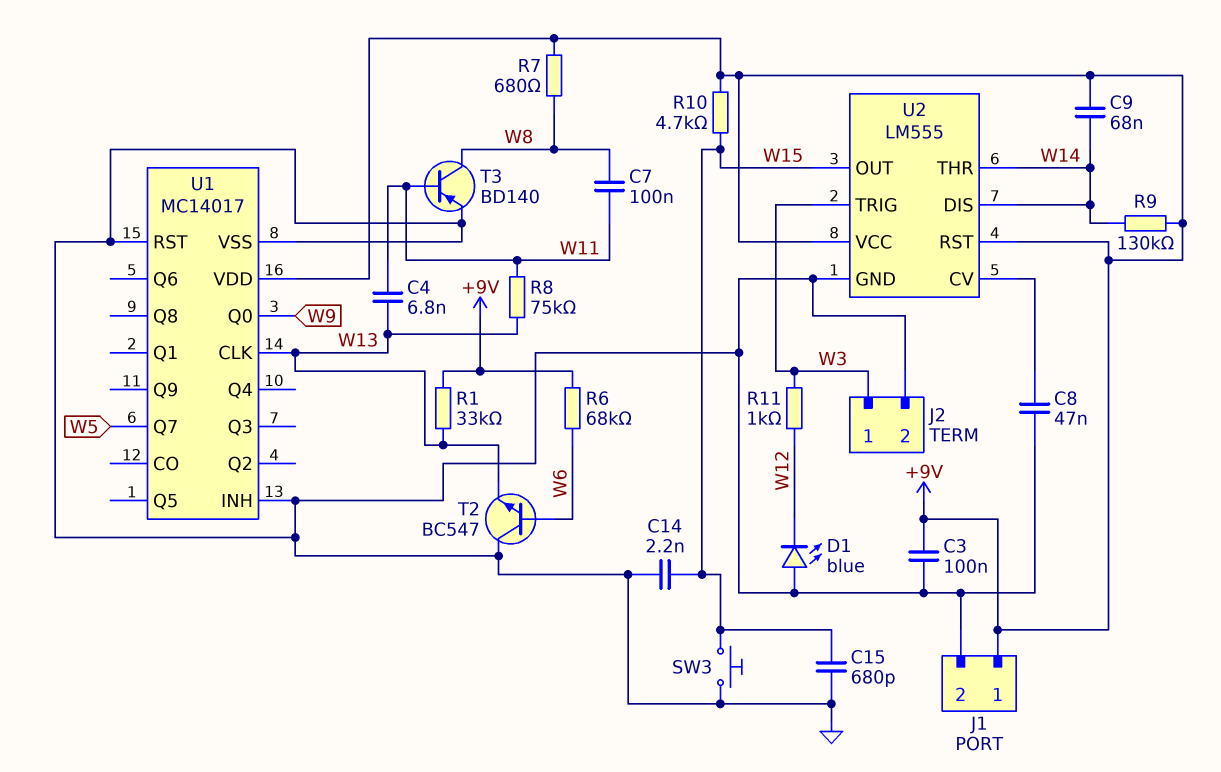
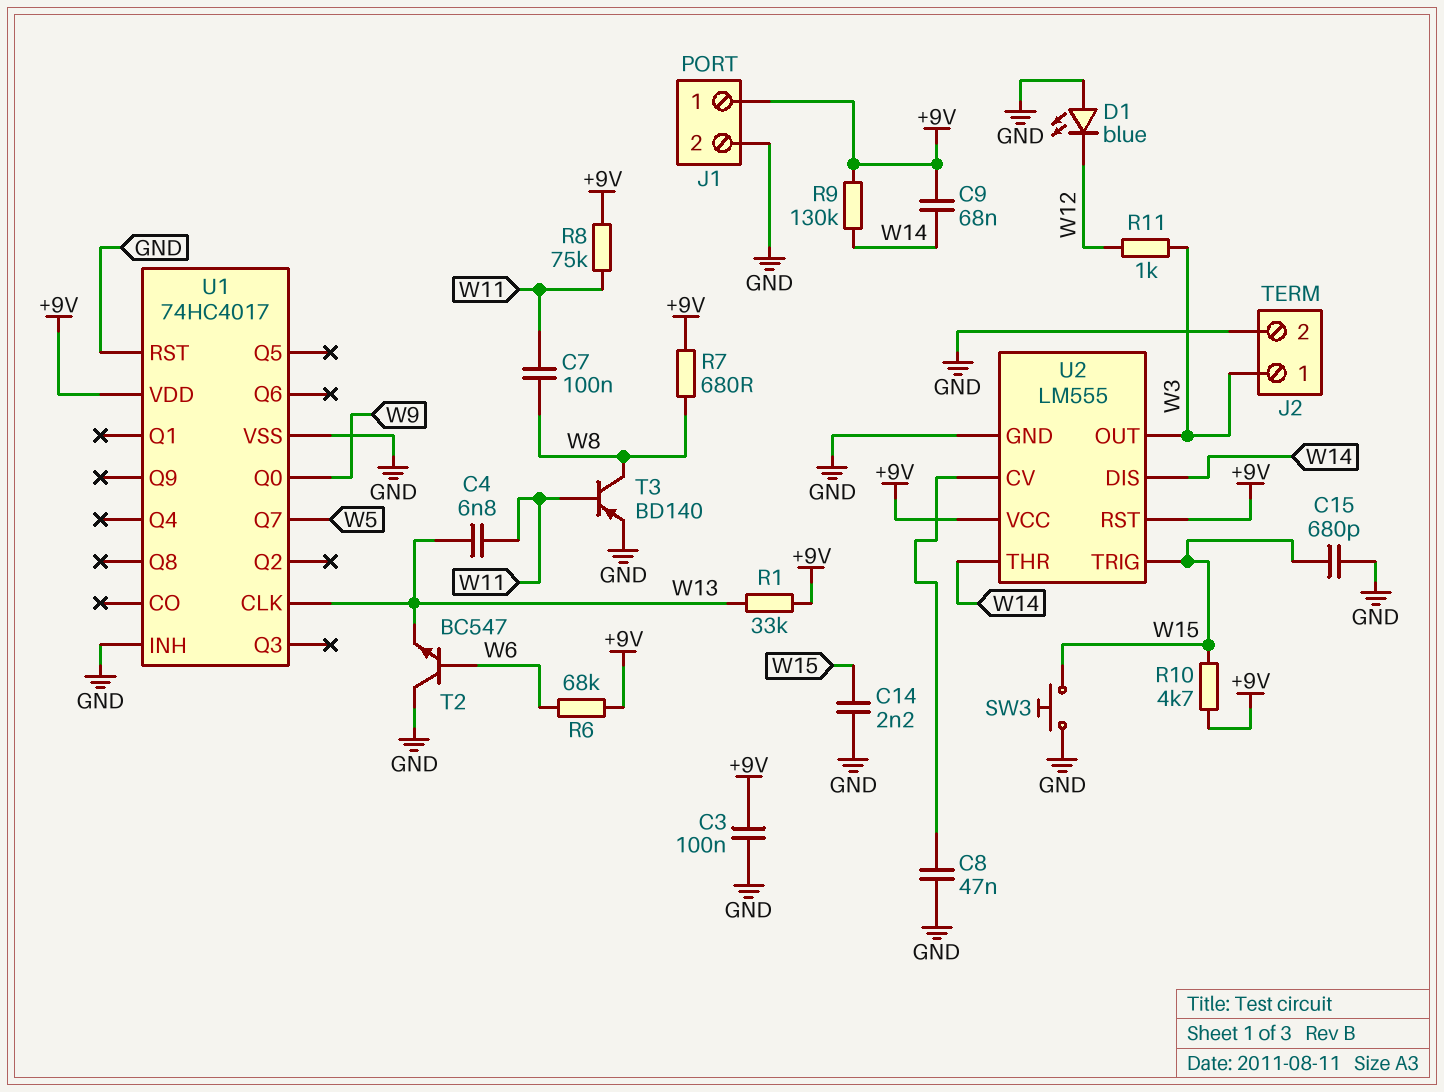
R8: 75k (W11, W13) -> 75k (+9V, W11)
U1: MC14017 -> 74HC4017
U2 pin OUT: W15 -> W3
U2 pin TRIG: W3 -> W15

